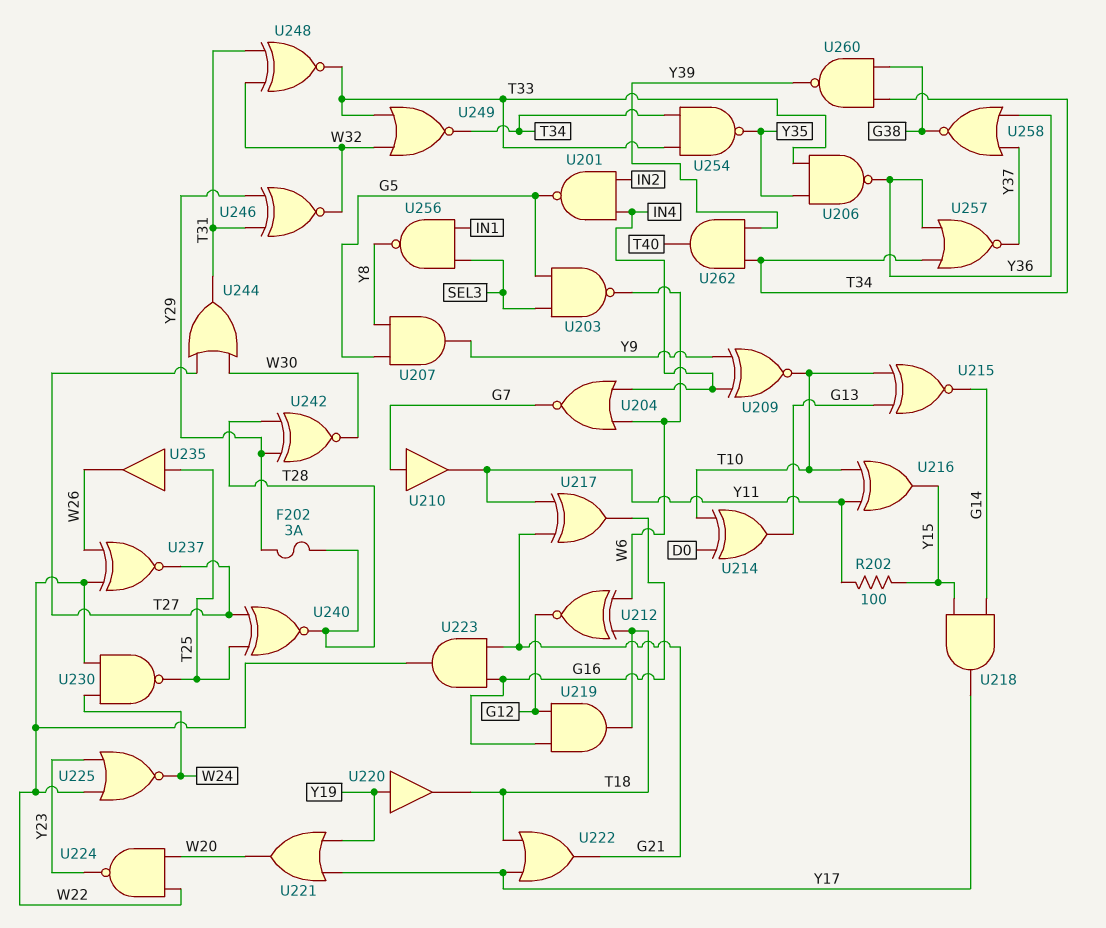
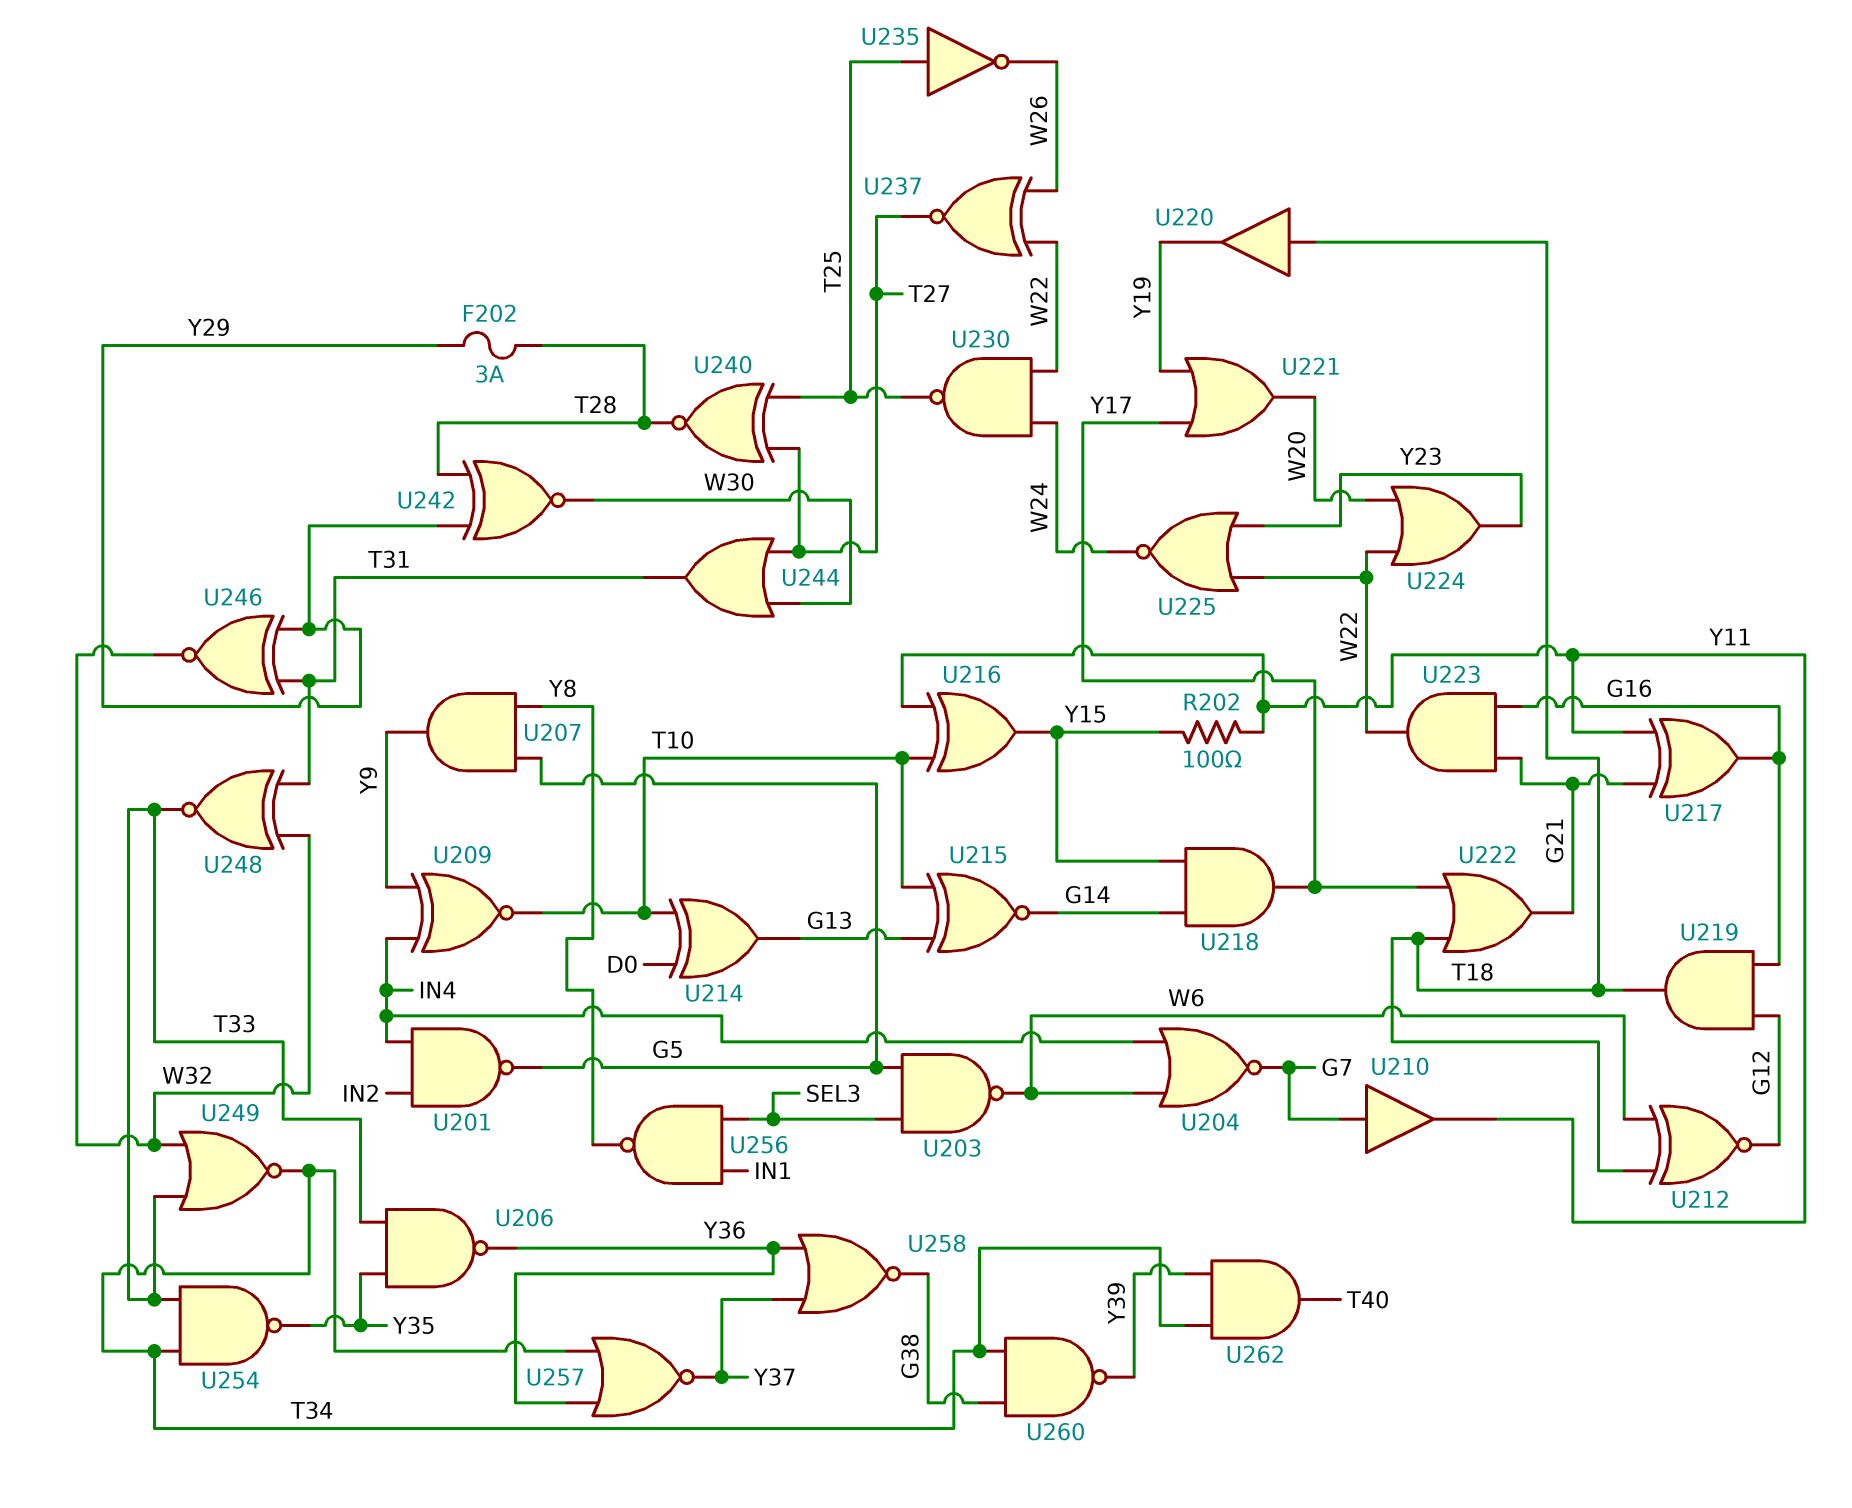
U220: buffer (in Y19, out T18) -> buffer (in T18, out Y19)
U224: NAND (in W20, in W22, out Y23) -> OR (in W20, in W22, out Y23)
U235: buffer (in T25, out W26) -> NOT (in T25, out W26)

